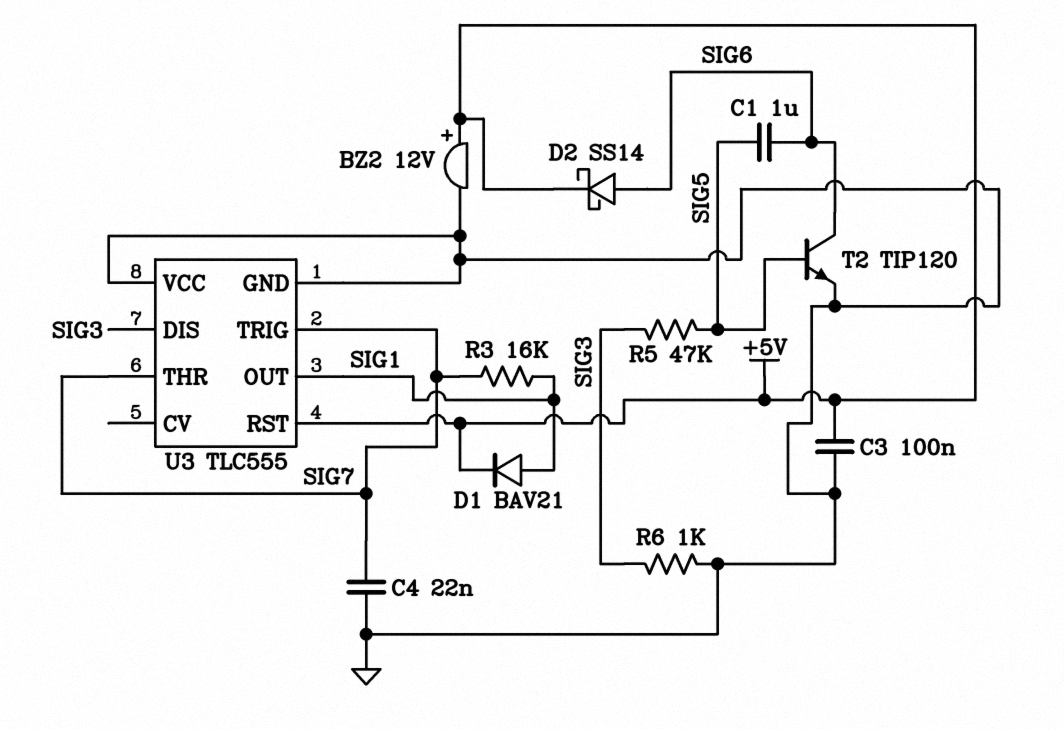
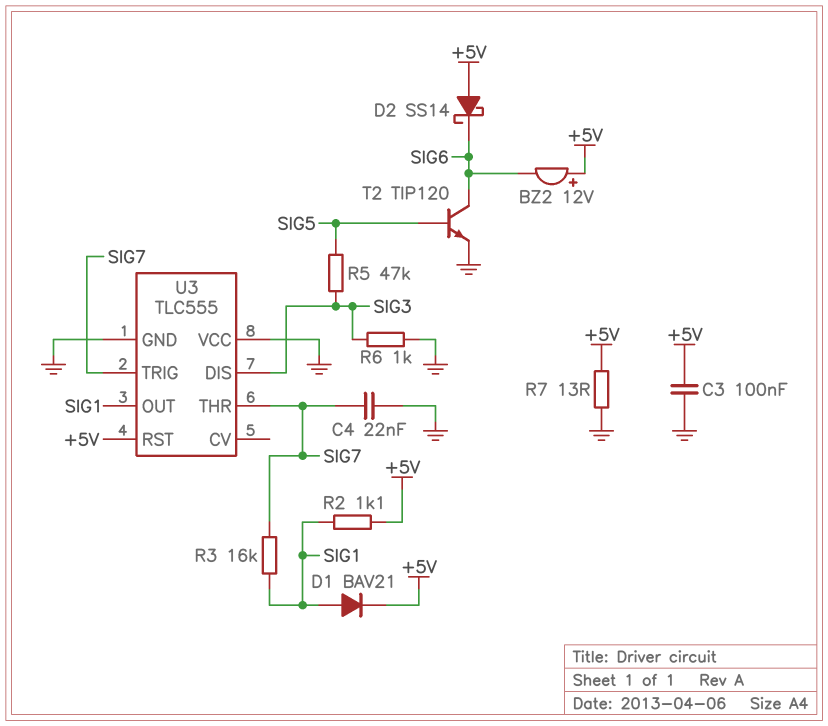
BZ2: buzzer 12V (plus +5V, minus GND) -> buzzer 12V (plus +5V, minus SIG6)
C1: 1uF (SIG5, SIG6) -> none
D2: schottky SS14 (A SIG6, K +5V) -> schottky SS14 (A +5V, K SIG6)
R2: none -> 1.1k (+5V, SIG1)
R7: none -> 13 (+5V, GND)

